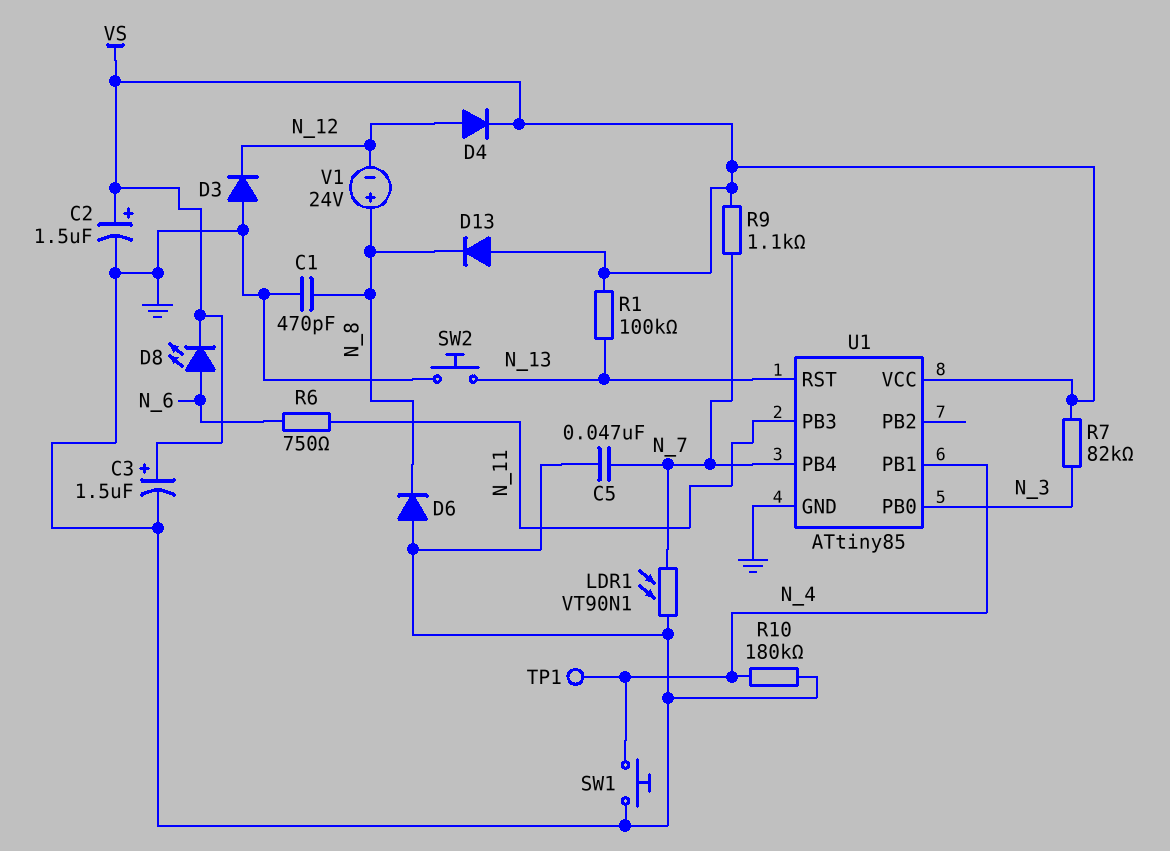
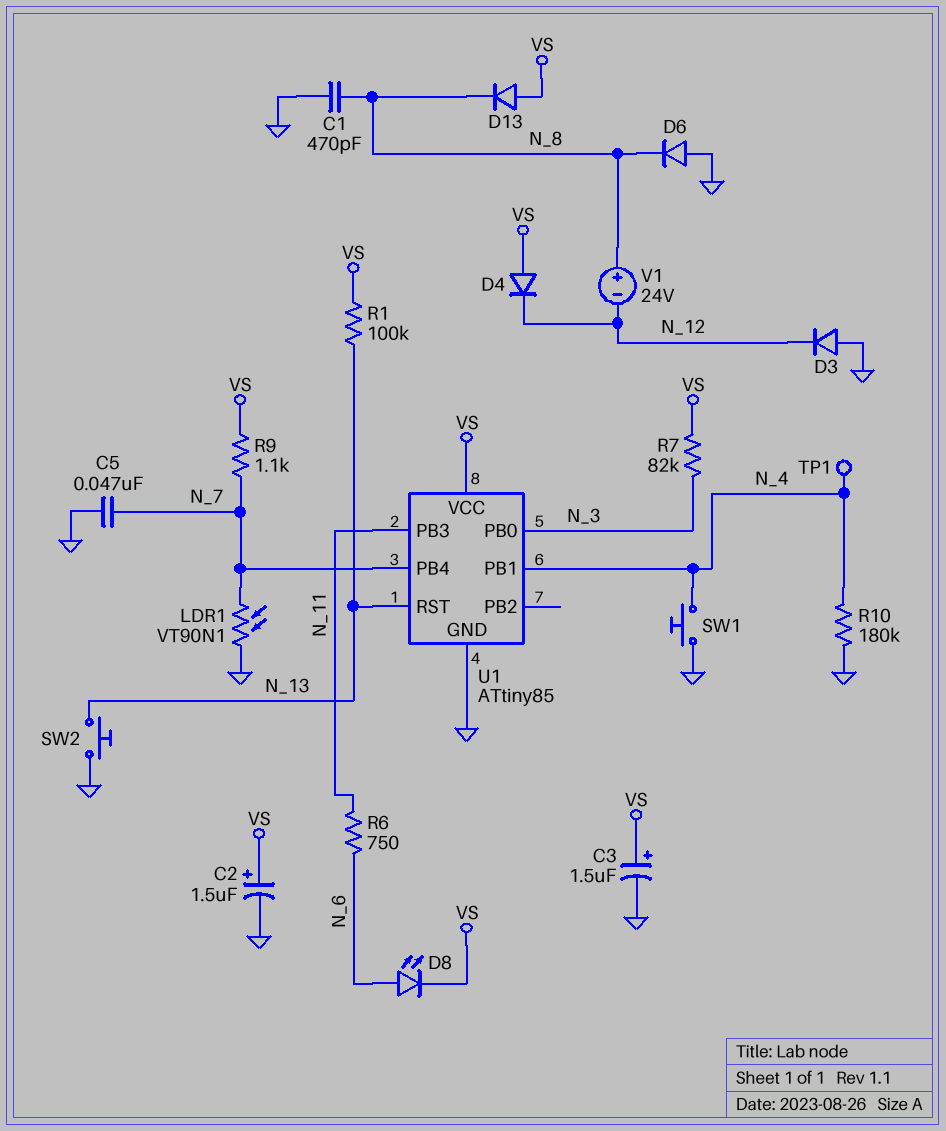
D4: diode (A N_12, K VS) -> diode (A VS, K N_12)

